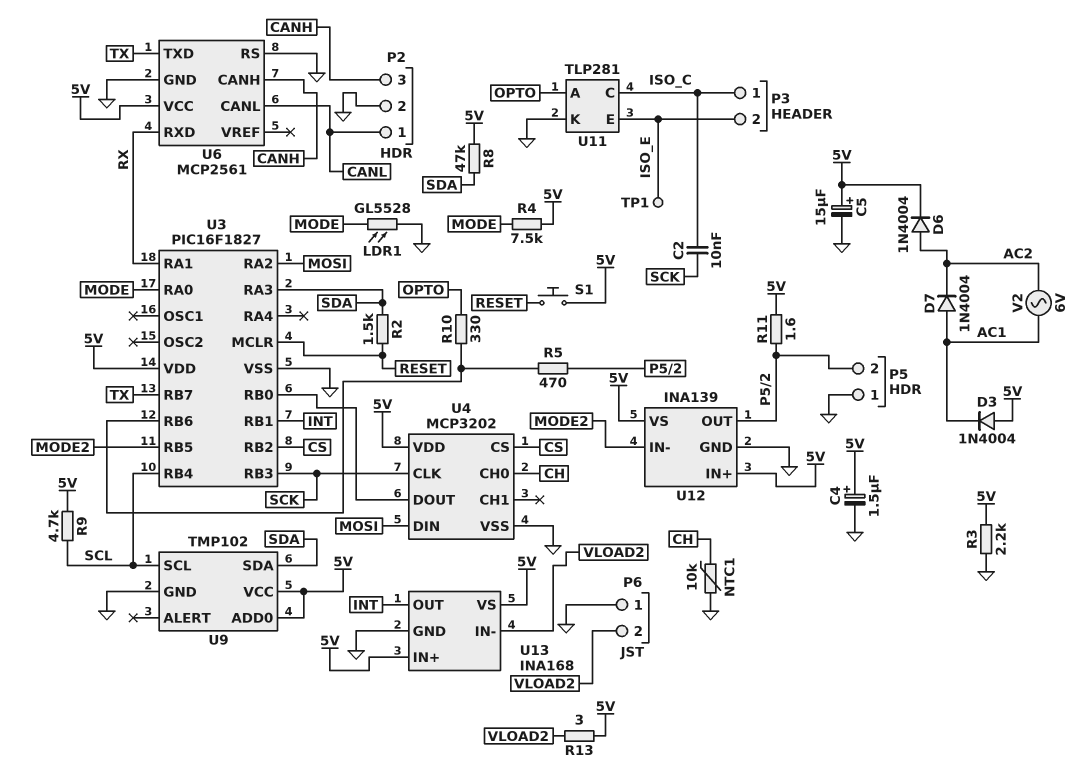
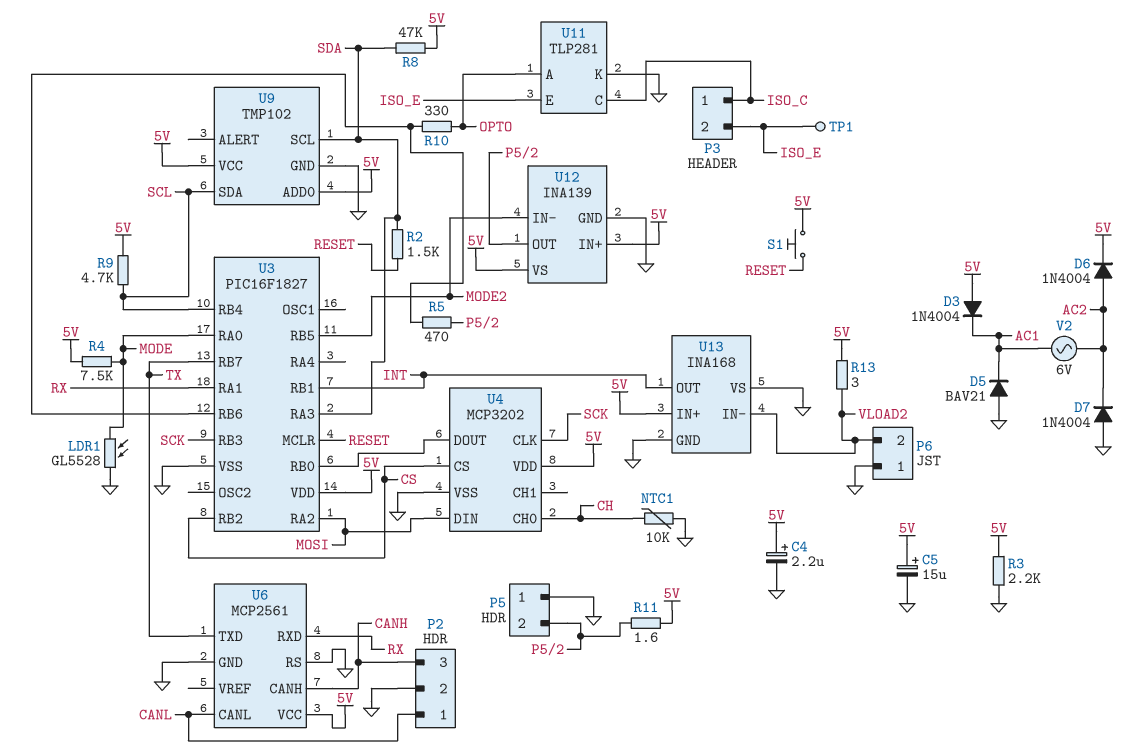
C2: 10nF (ISO_C, SCK) -> none
C4: 1.5uF (plus 5V, minus GND) -> 2.2uF (plus 5V, minus GND)
D5: none -> diode BAV21 (A GND, K AC1)
D7: diode 1N4004 (A AC1, K AC2) -> diode 1N4004 (A GND, K AC2)
U9 pin SCL: SCL -> SDA
U9 pin SDA: SDA -> SCL
U13 pin VS: 5V -> GND

